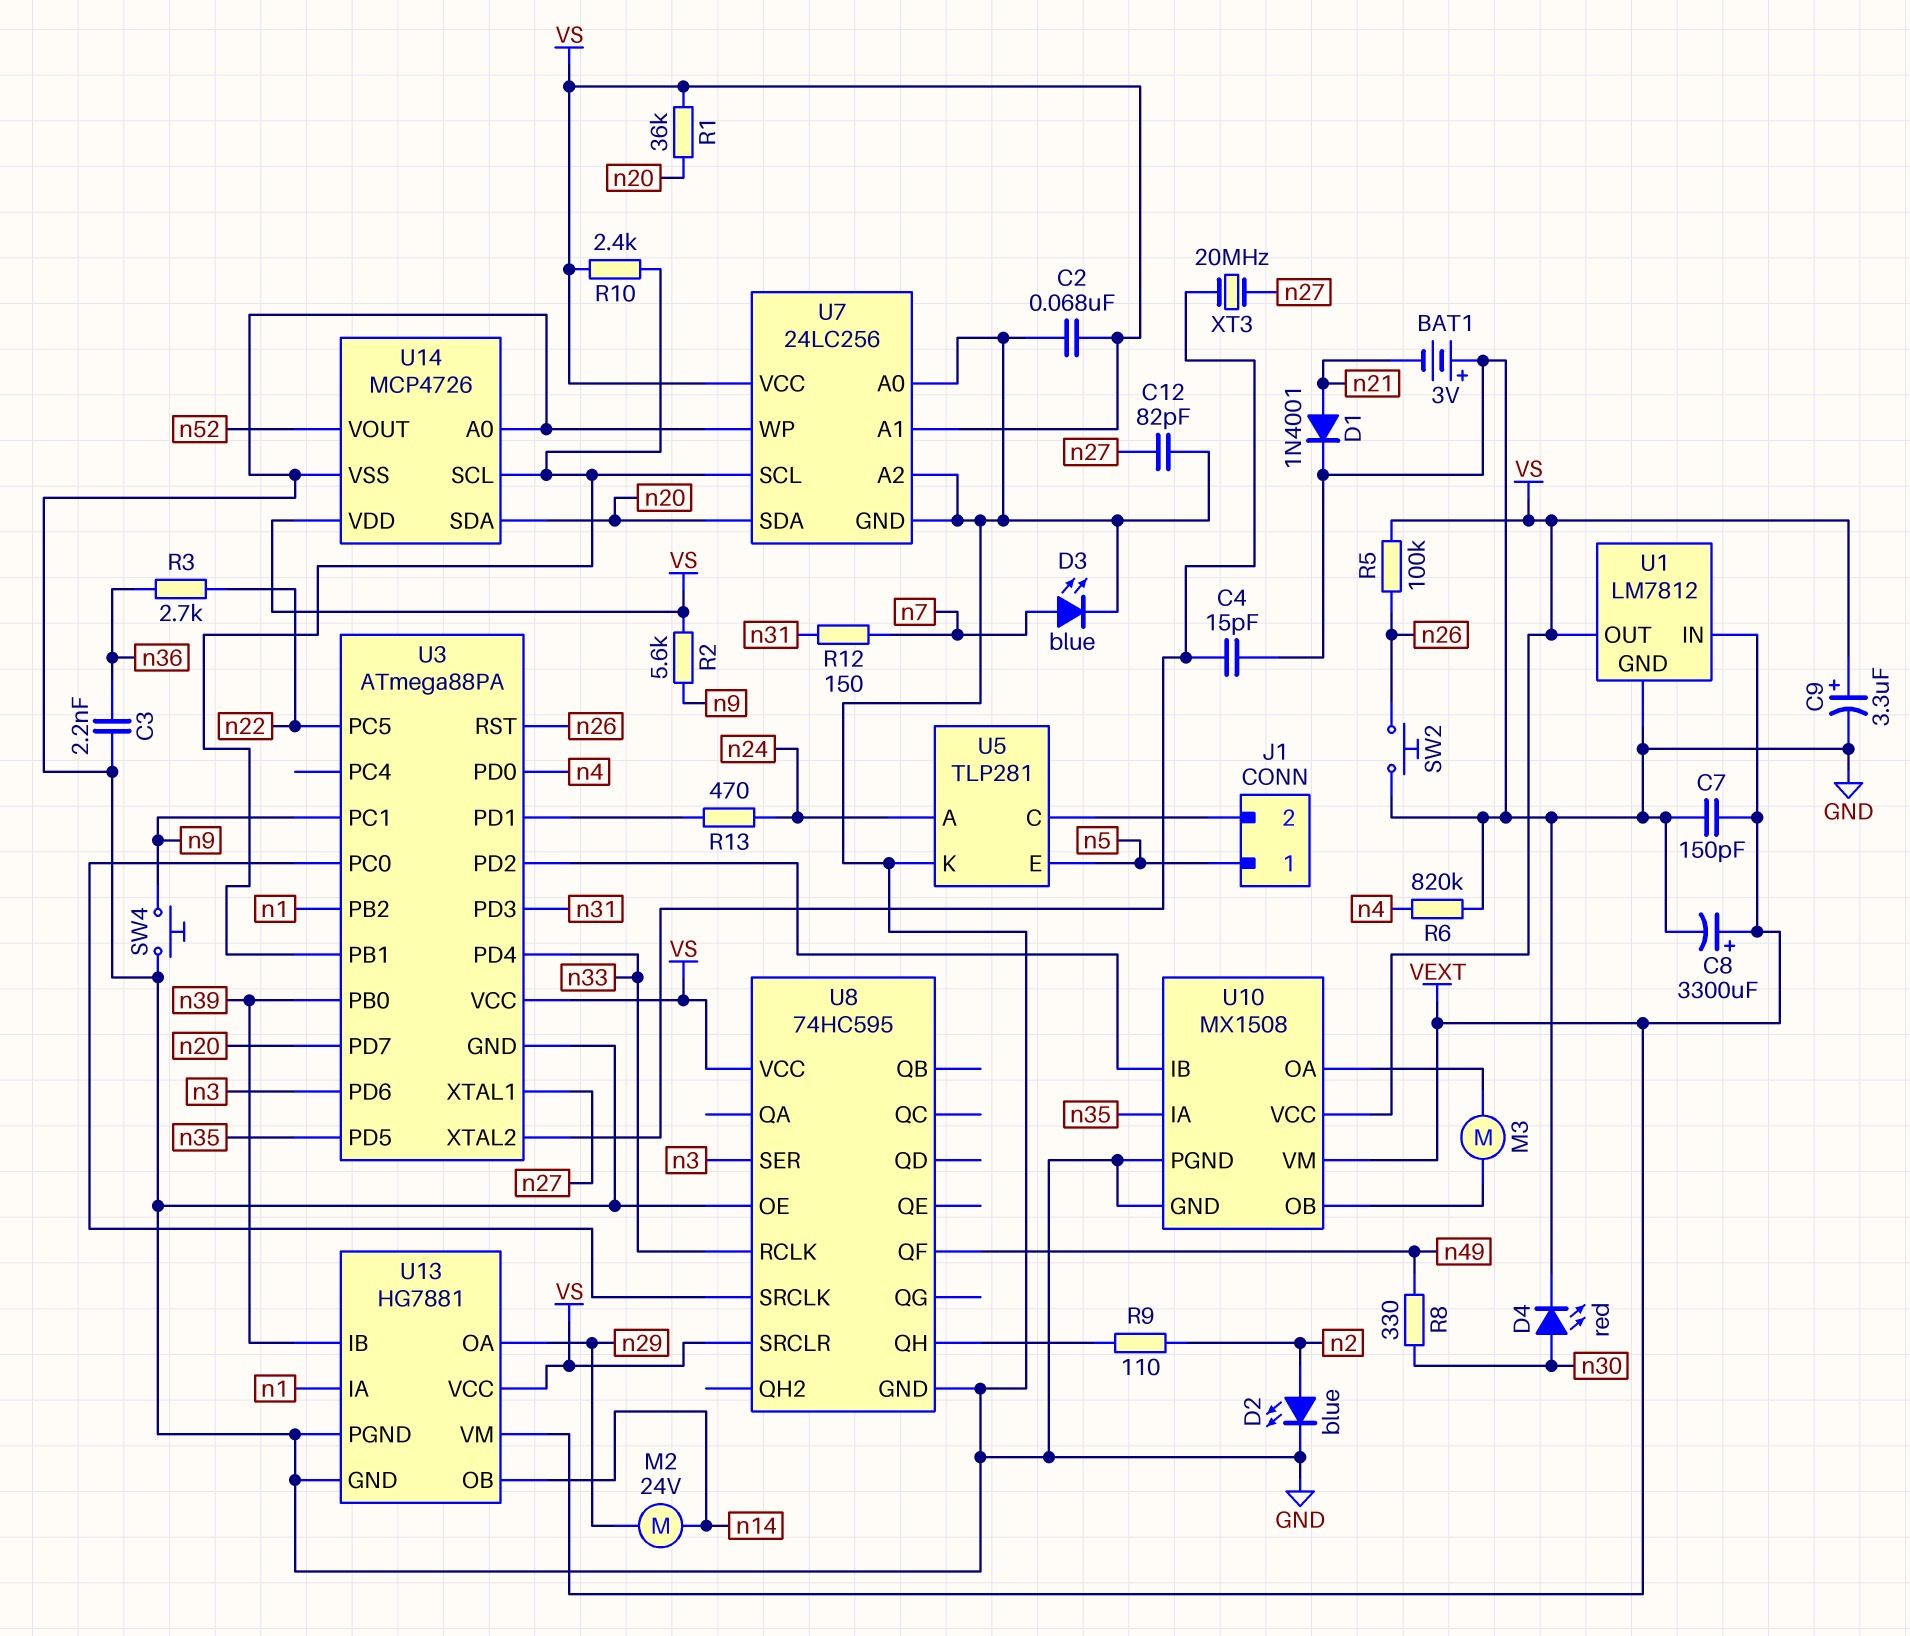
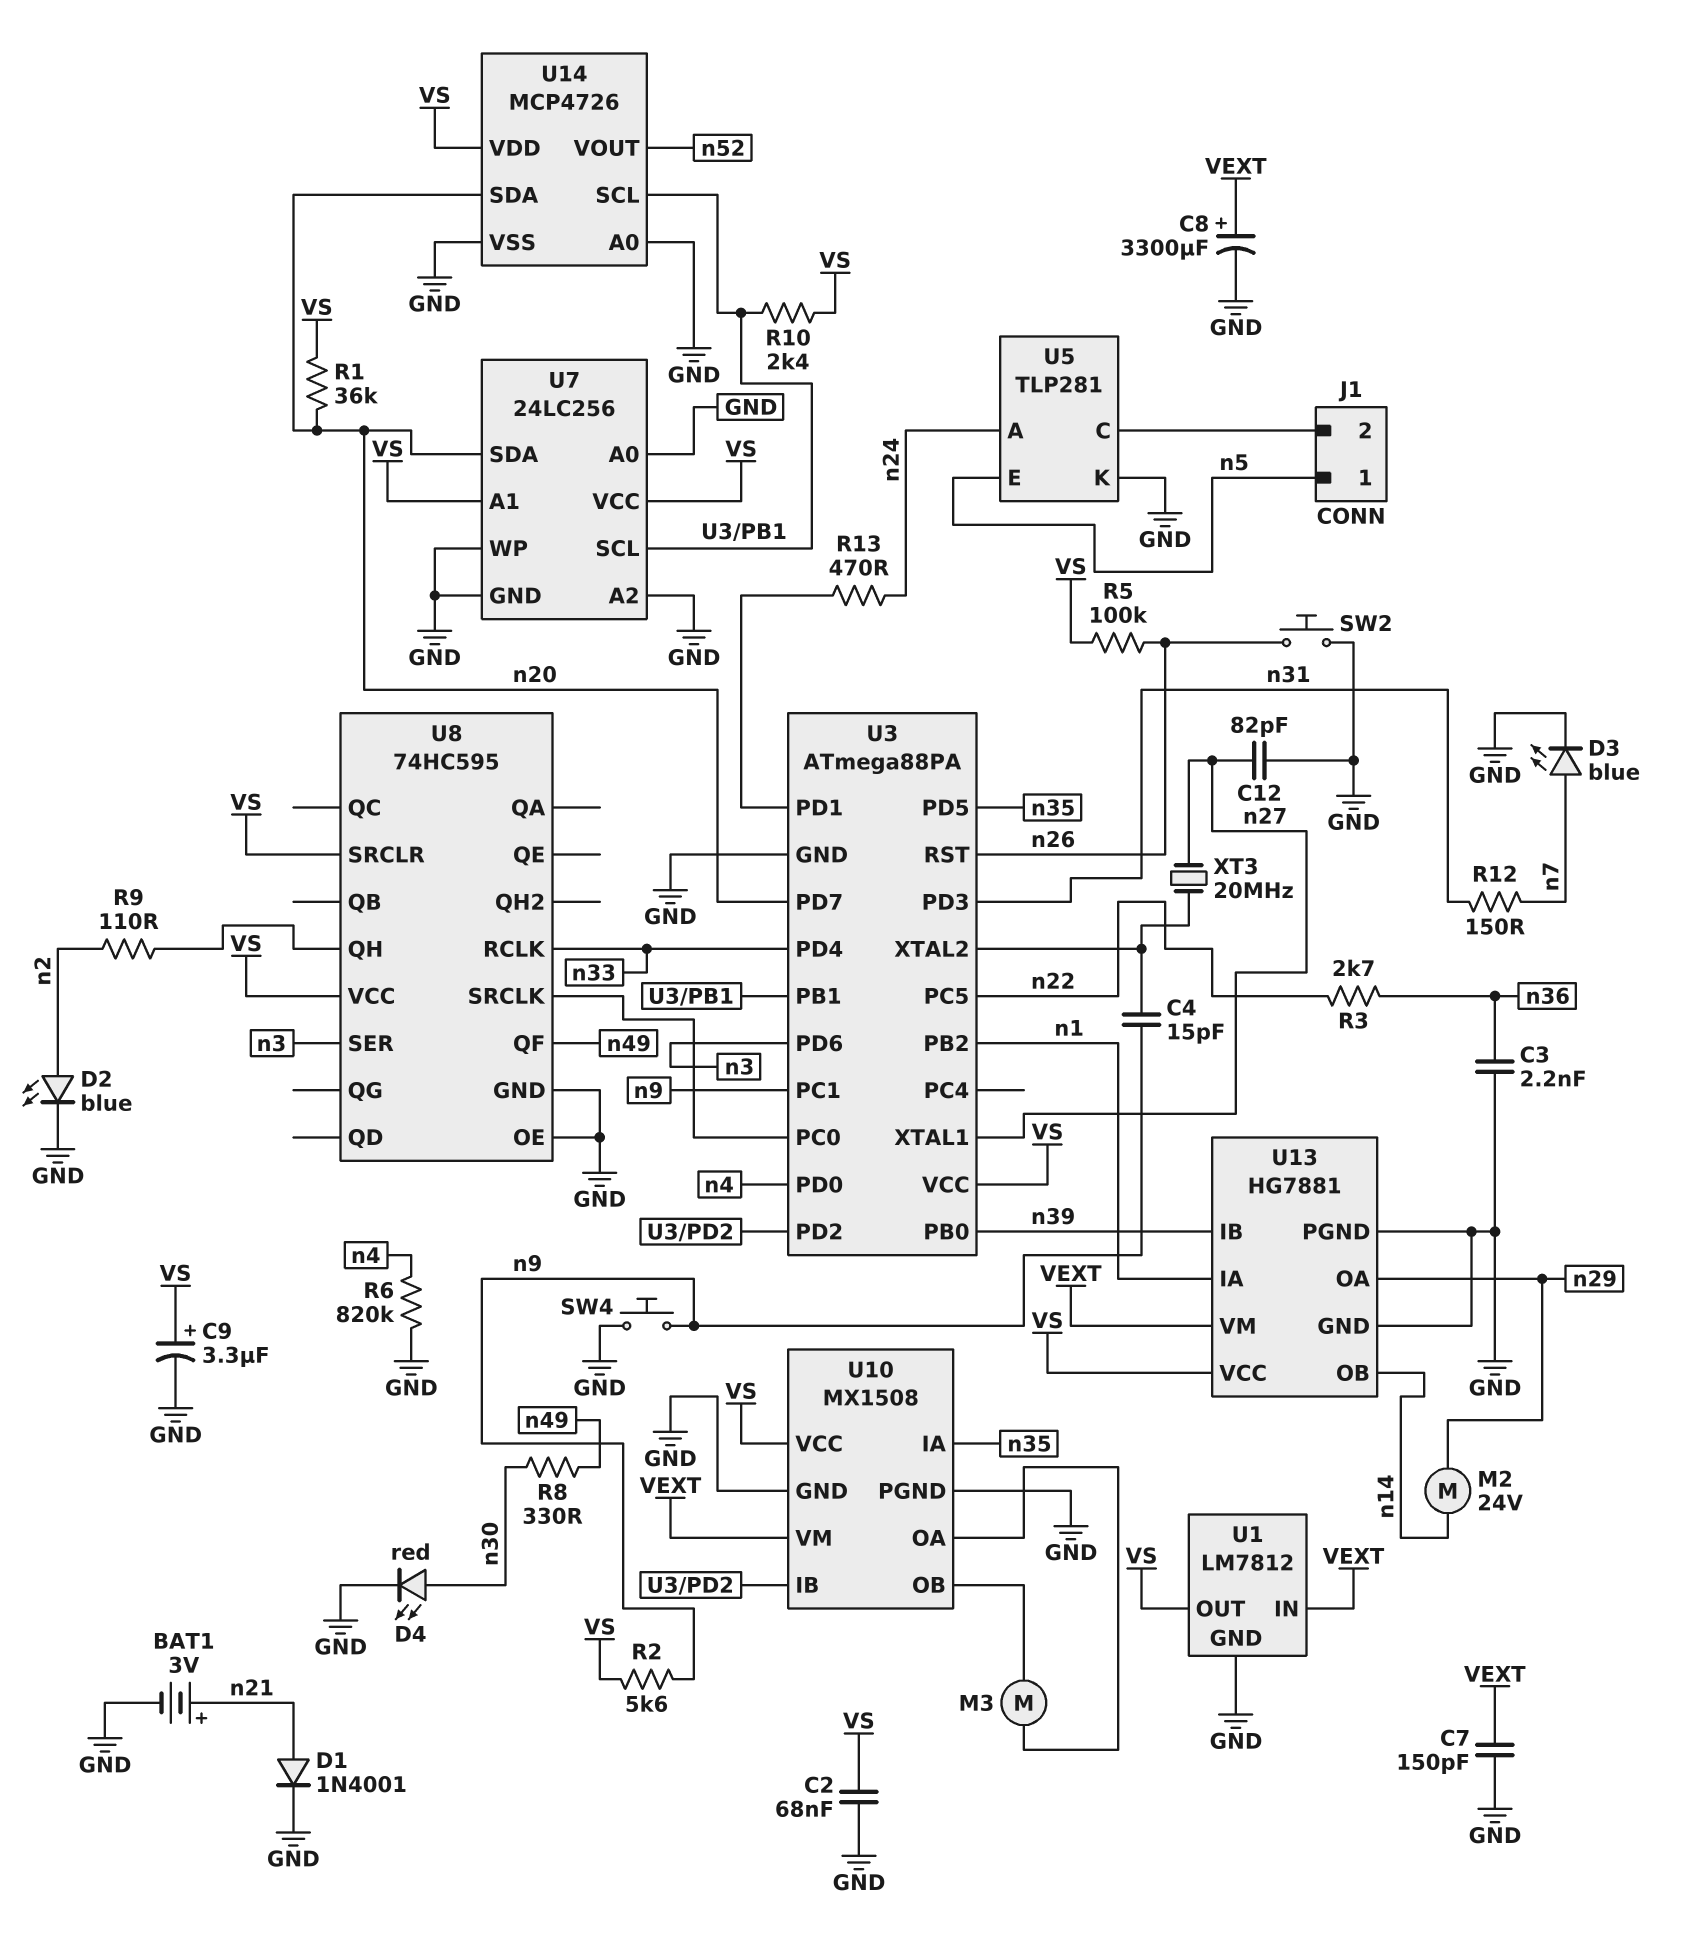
BAT1: 3V (plus GND, minus n21) -> 3V (plus n21, minus GND)
C4: 15pF (GND, U3/XTAL2) -> 15pF (U3/XTAL2, n9)

